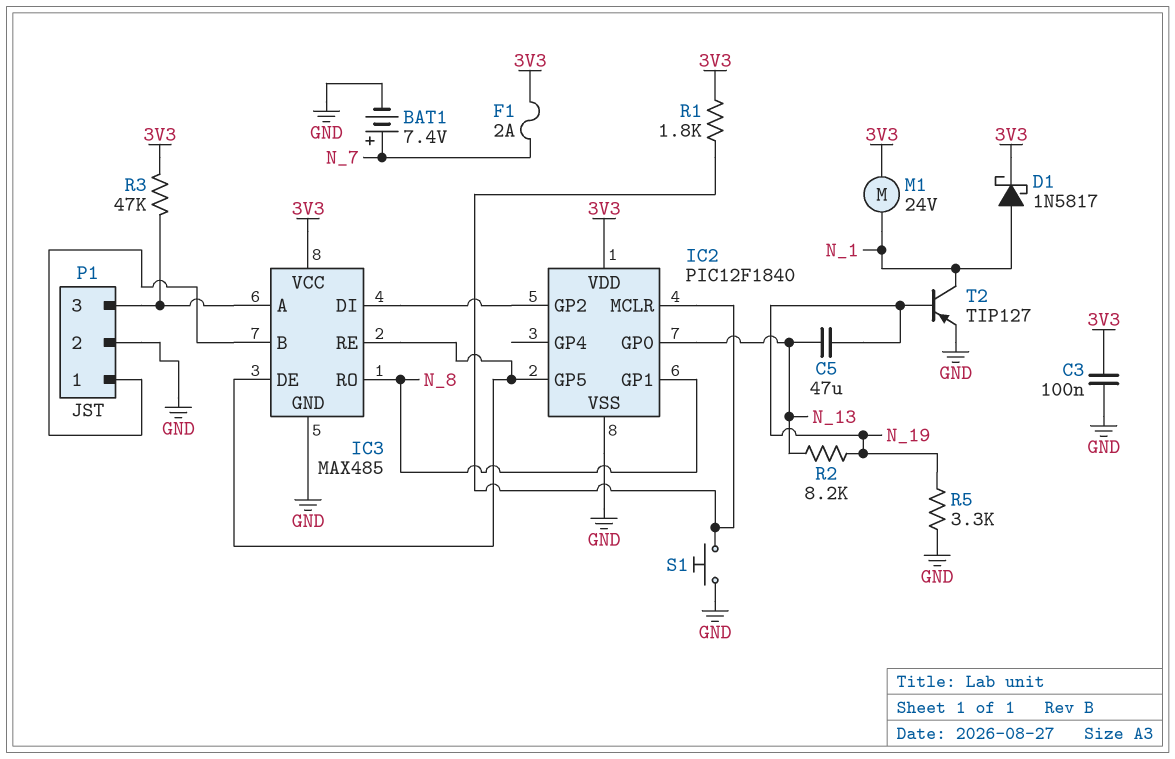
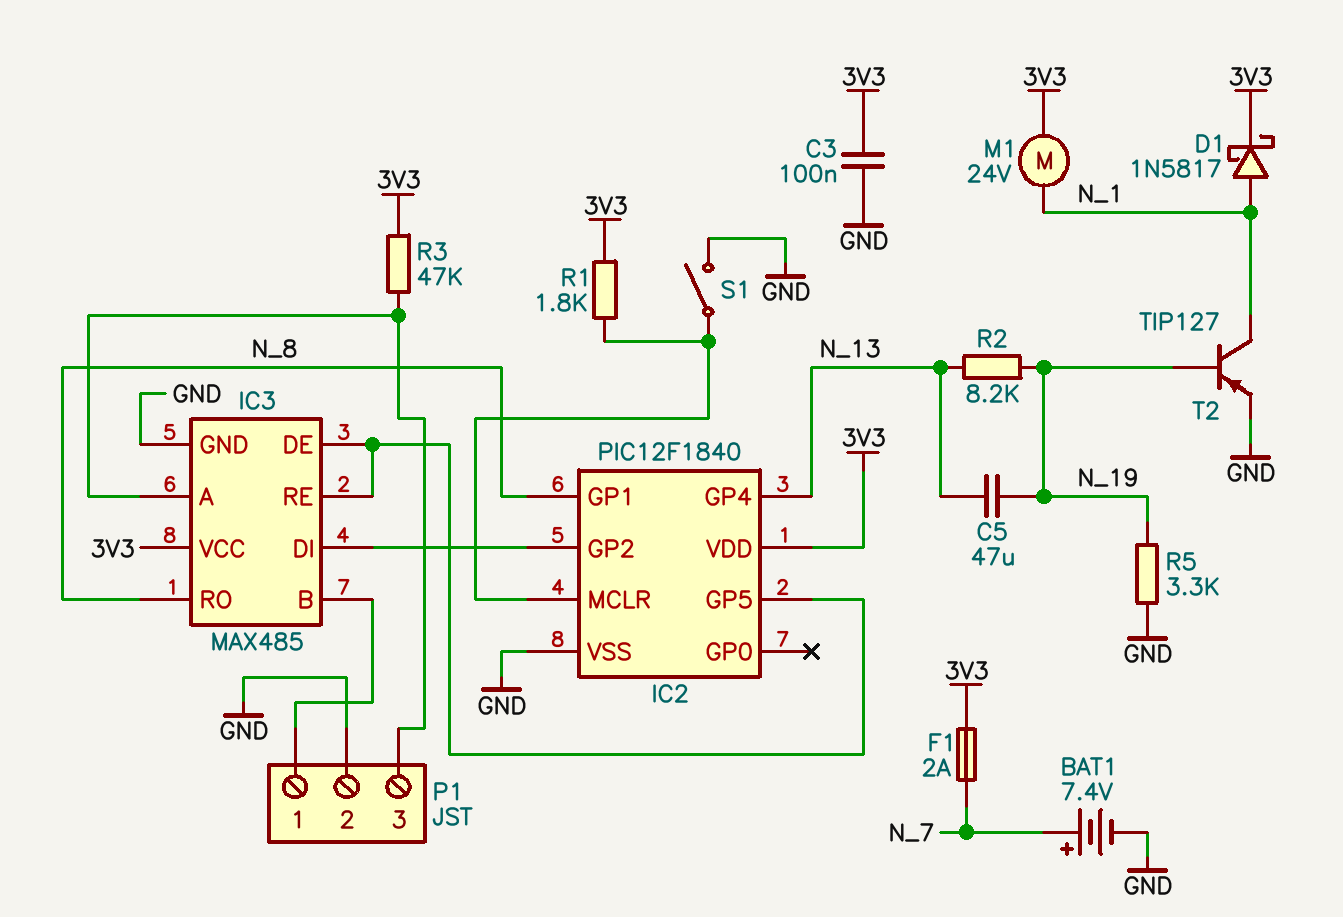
IC2 pin GP0: N_13 -> none
IC2 pin GP4: none -> N_13
S1: button (GND, IC2/MCLR) -> switch (GND, IC2/MCLR)

